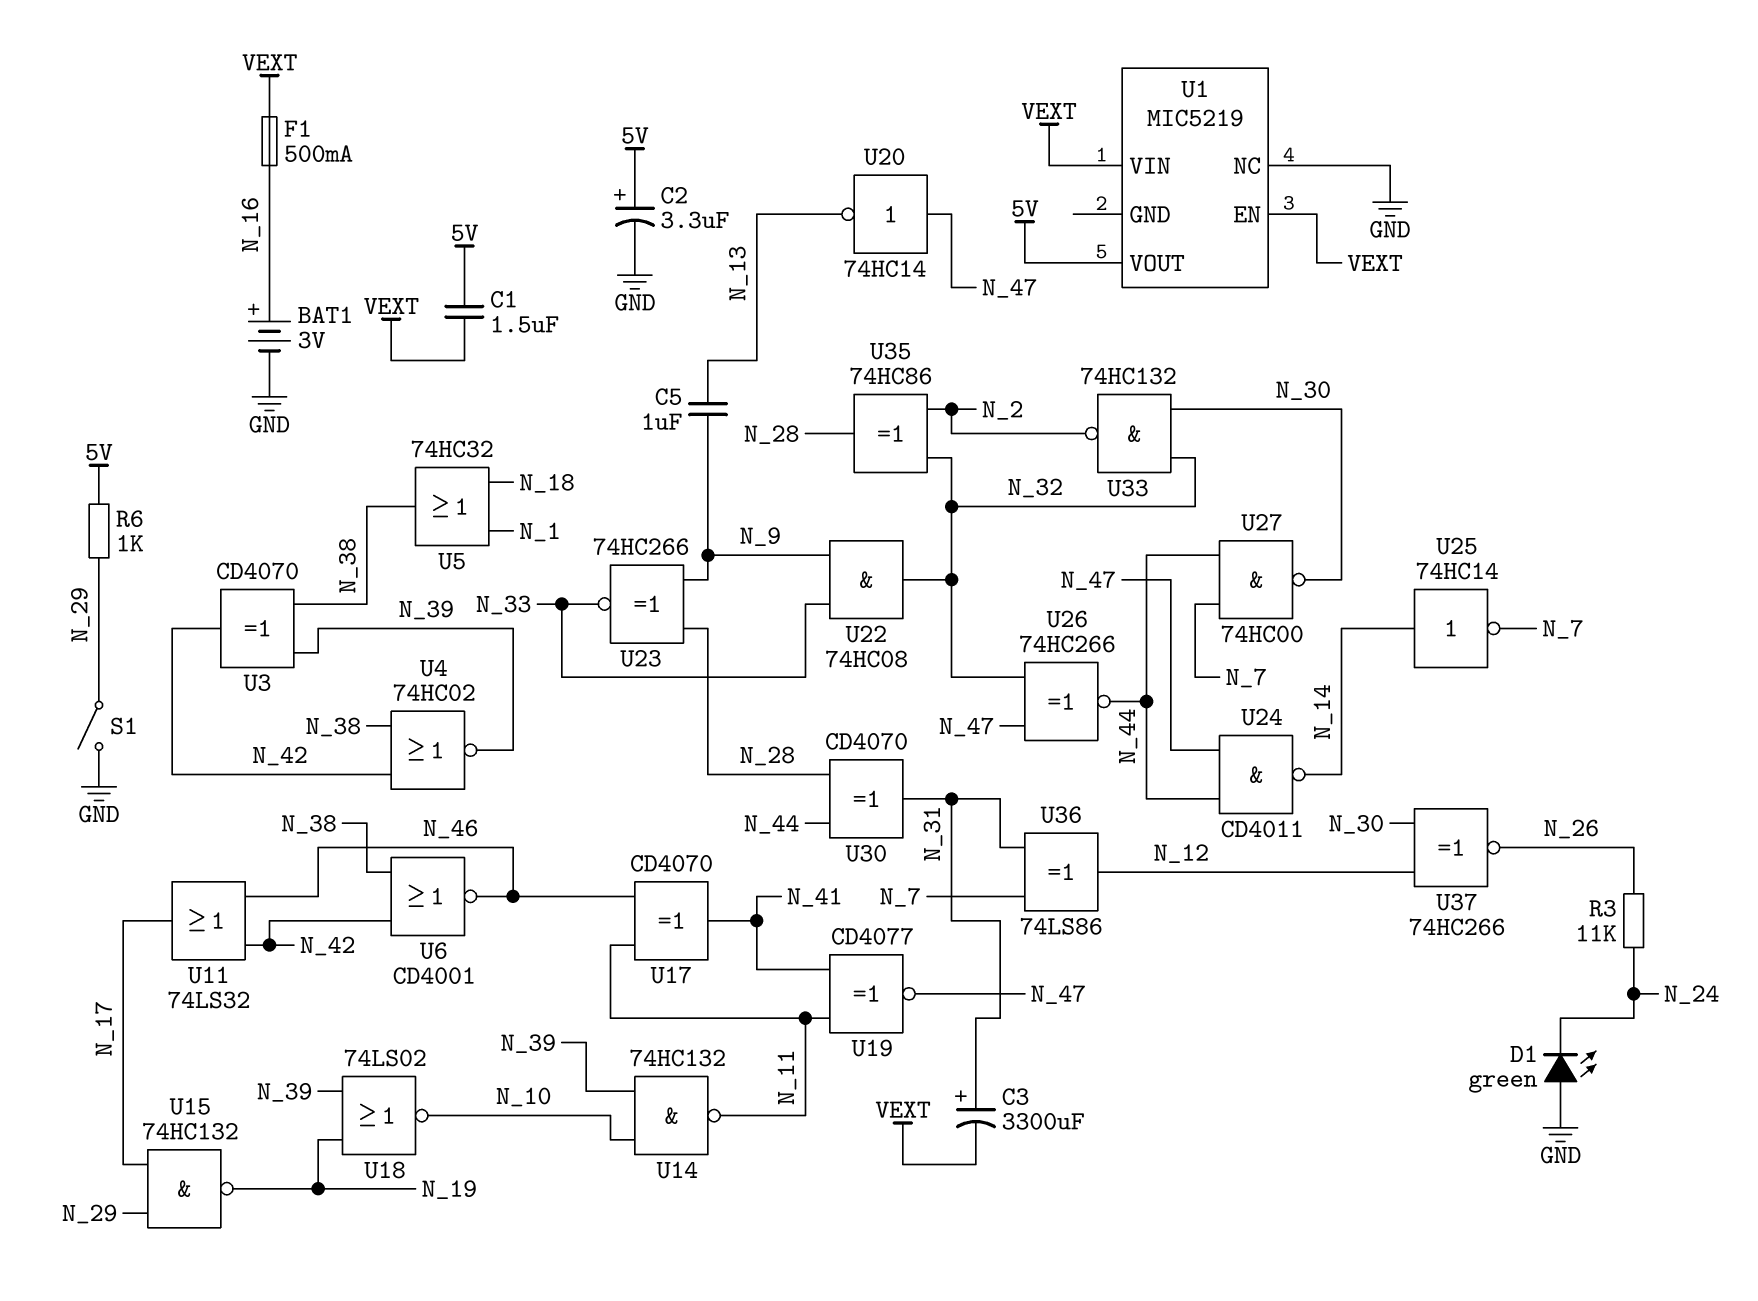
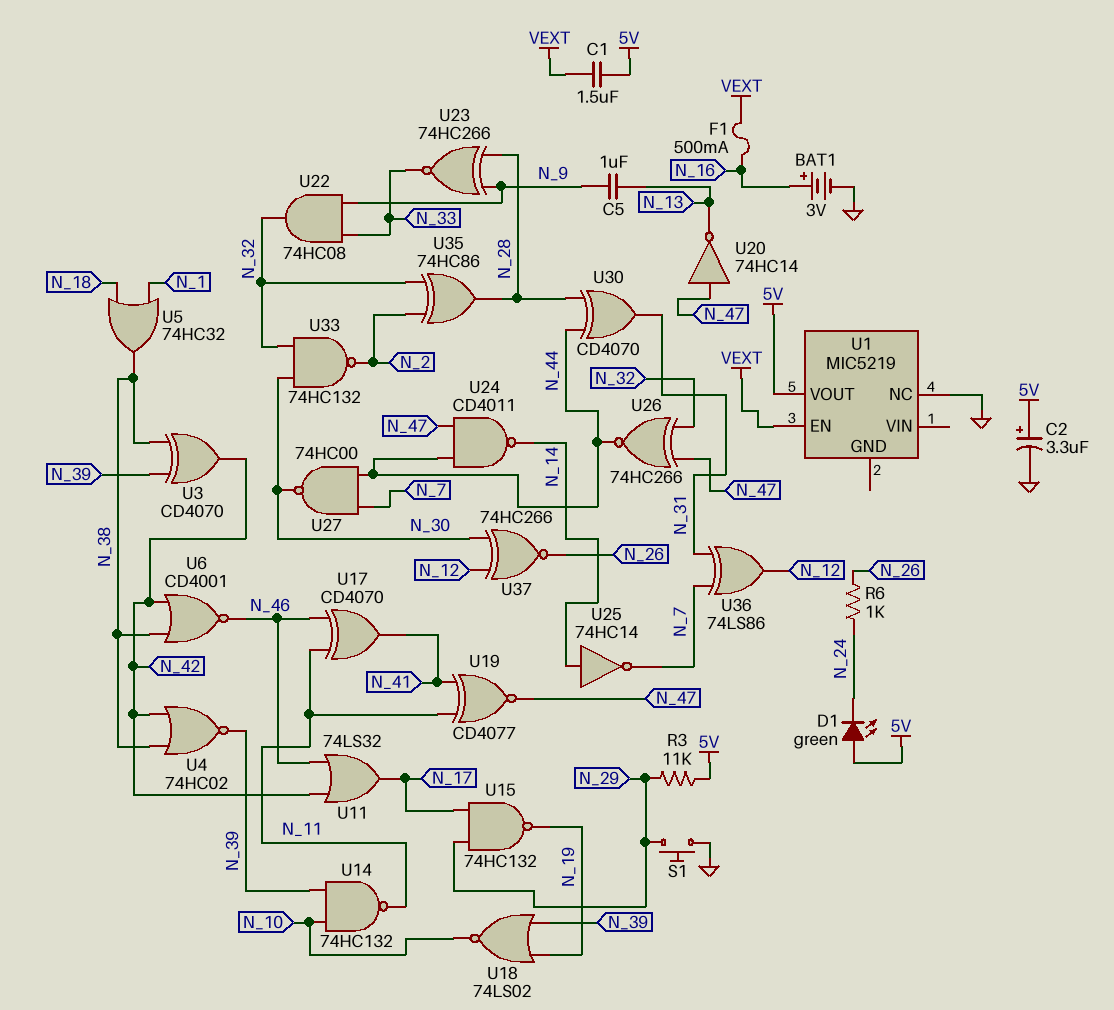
C3: 3300uF (plus N_31, minus VEXT) -> none
D1: LED green (A GND, K N_24) -> LED green (A 5V, K N_24)
R3: 11k (N_24, N_26) -> 11k (5V, N_29)
R6: 1k (5V, N_29) -> 1k (N_24, N_26)
S1: switch (GND, N_29) -> button (GND, N_29)
U1 pin VIN: VEXT -> none

